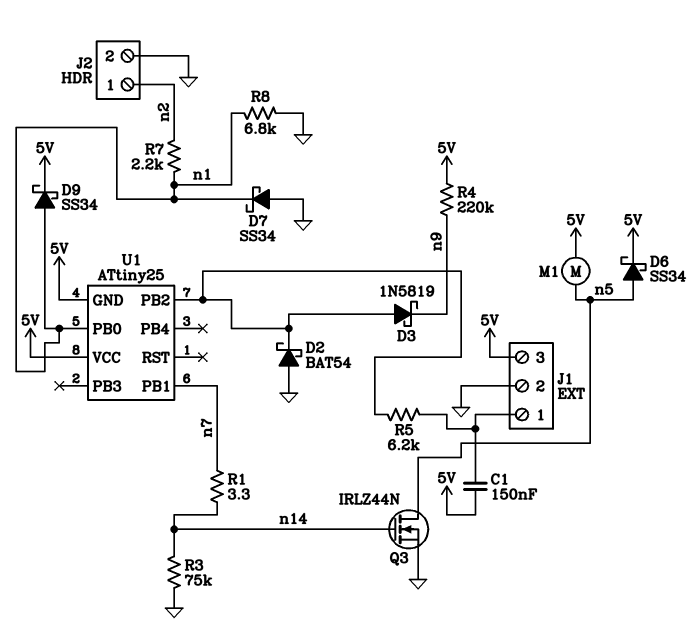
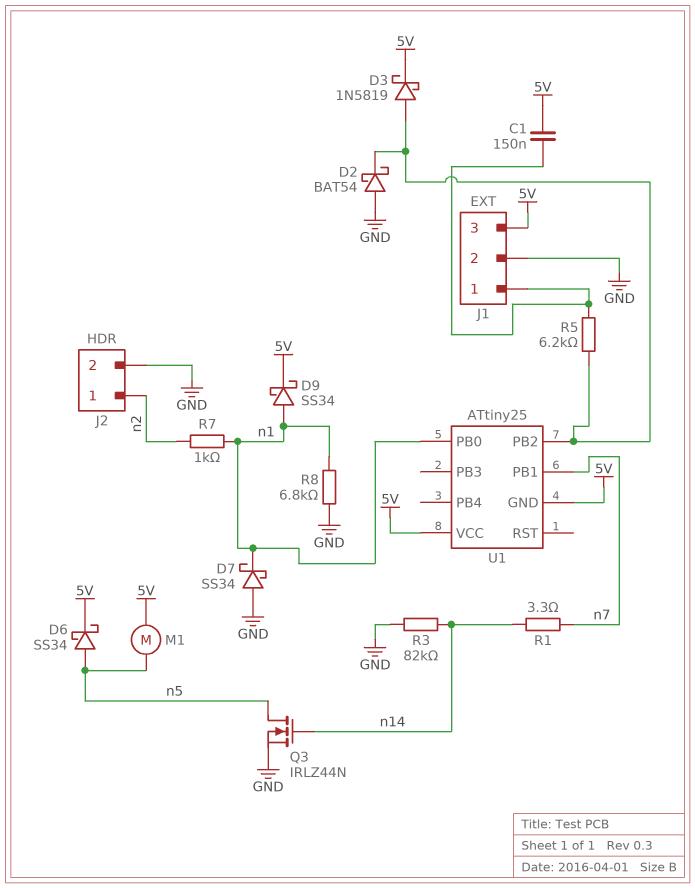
D3: schottky 1N5819 (A U1/PB2, K n9) -> schottky 1N5819 (A U1/PB2, K 5V)
R3: 75k (GND, n14) -> 82k (GND, n14)
R4: 220k (5V, n9) -> none
R7: 2.2k (n1, n2) -> 1k (n1, n2)

